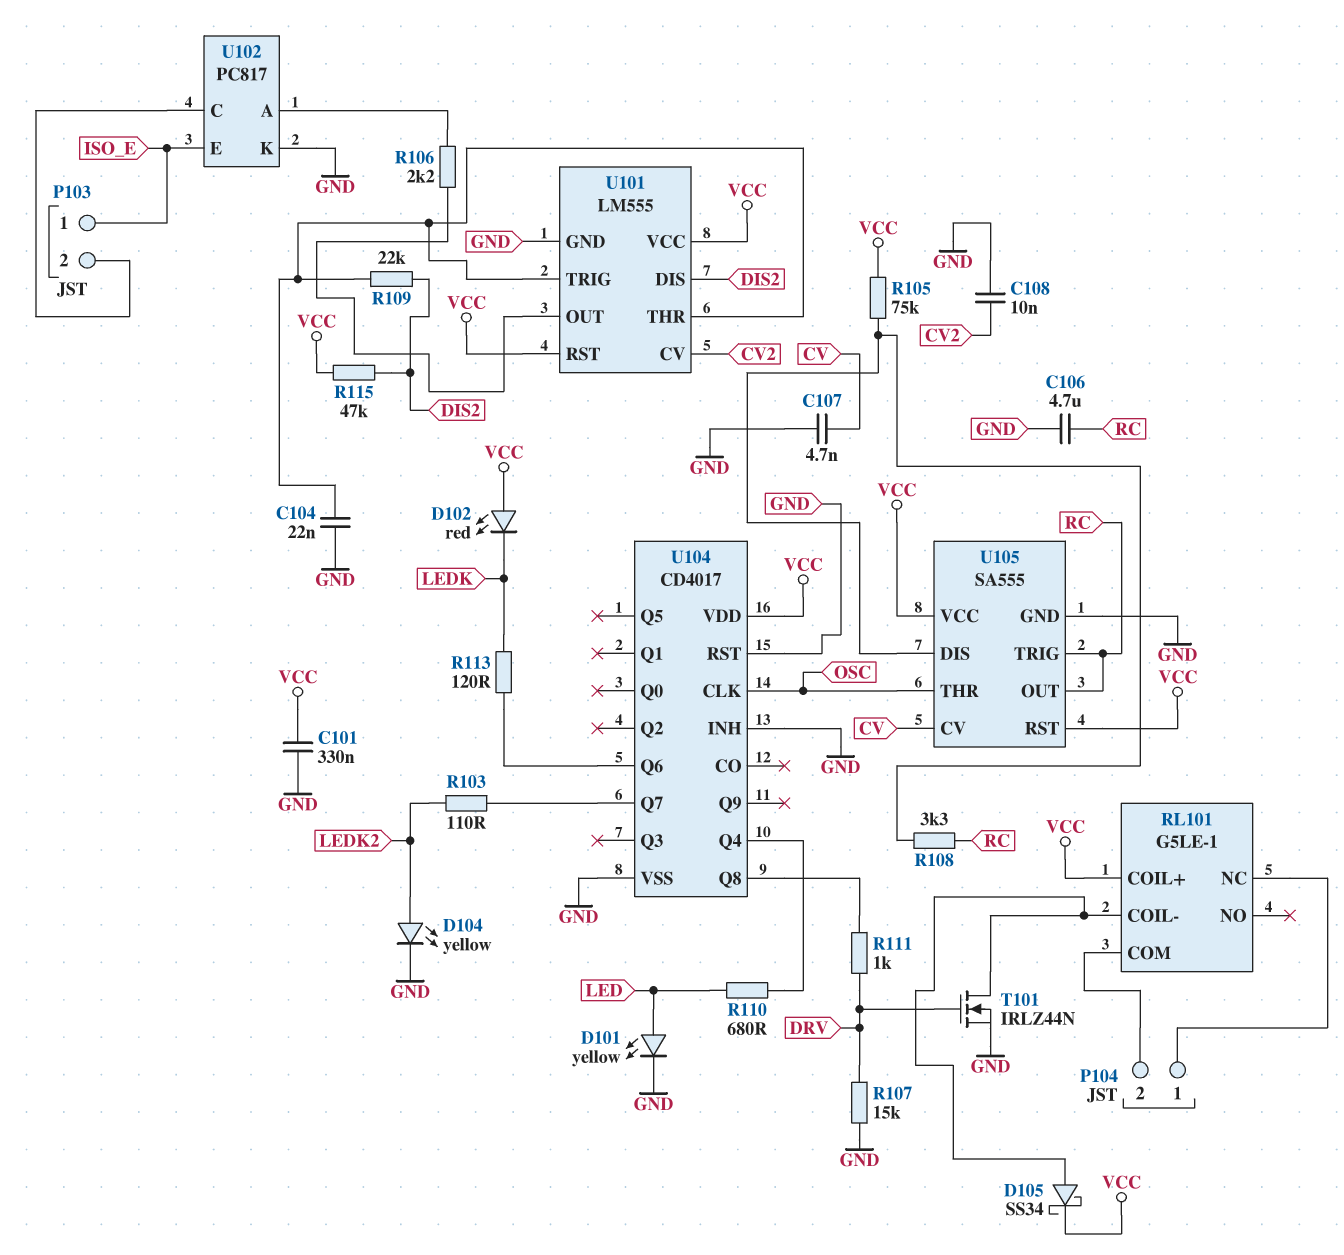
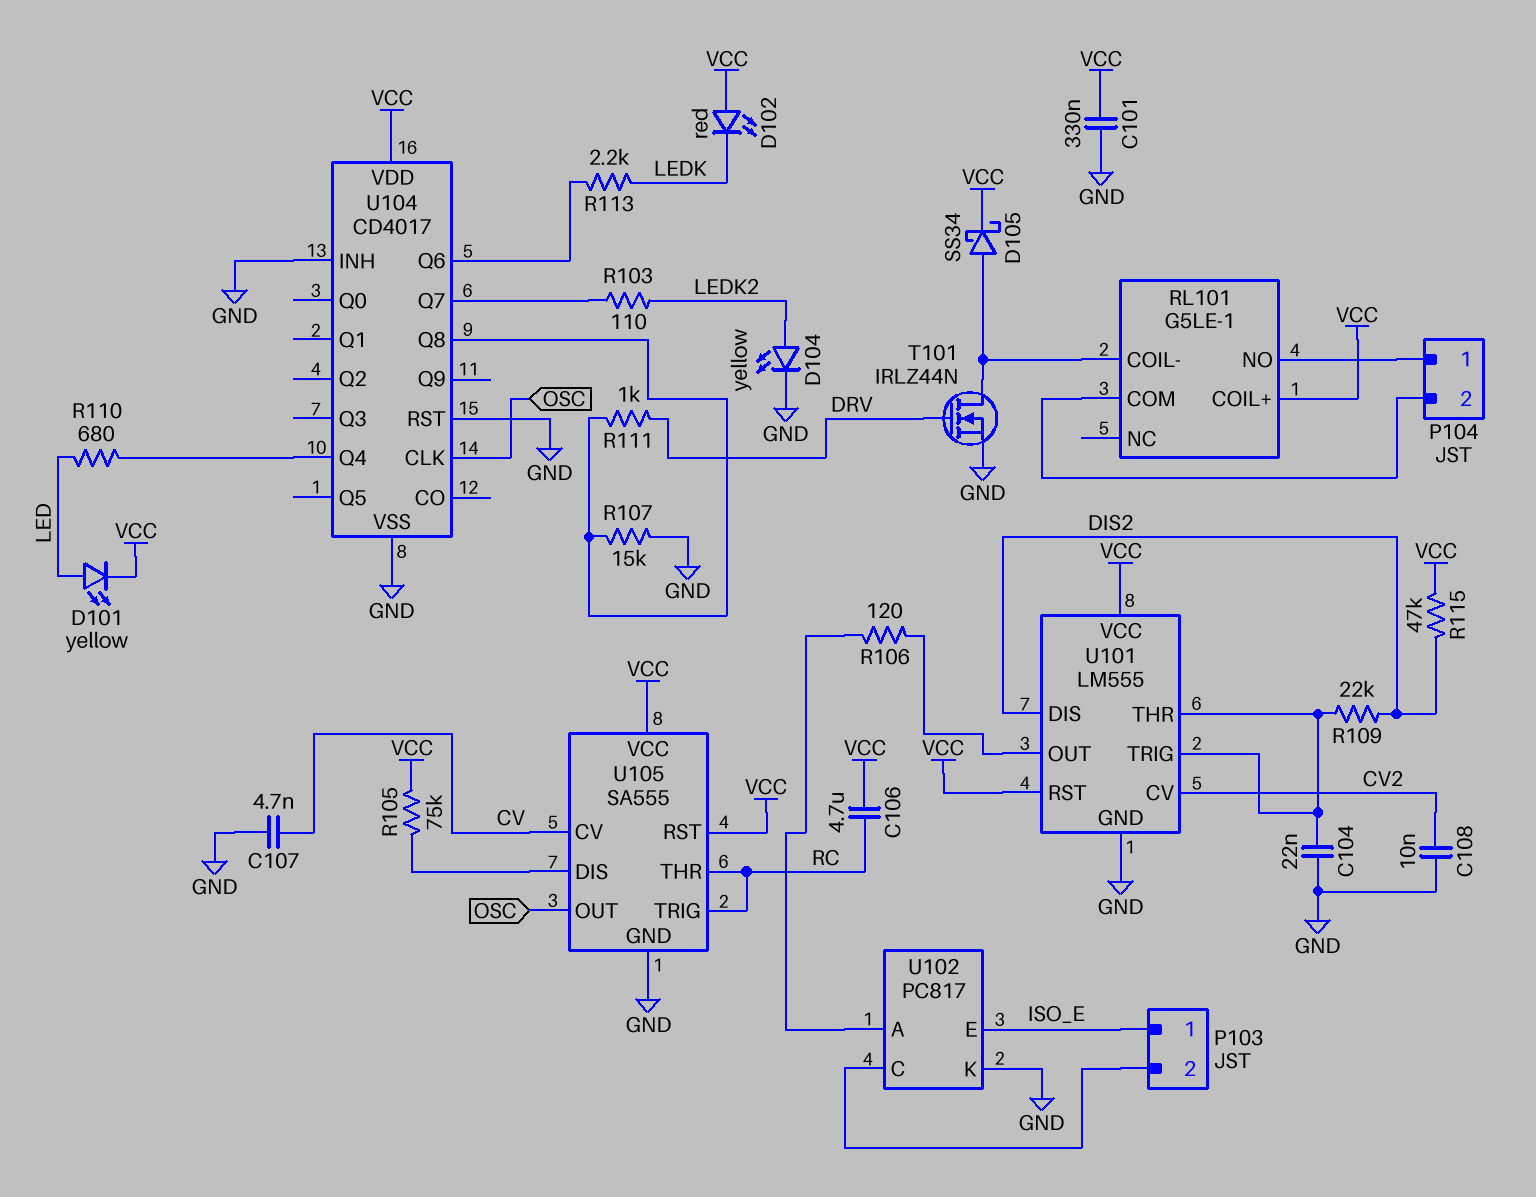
C106: 4.7uF (GND, RC) -> 4.7uF (RC, VCC)
D101: LED yellow (A LED, K GND) -> LED yellow (A LED, K VCC)
R106: 2.2k (U101/OUT, U102/A) -> 120 (U101/OUT, U102/A)
R107: 15k (DRV, GND) -> 15k (GND, U104/Q8)
R108: 3.3k (RC, U105/DIS) -> none
R113: 120 (LEDK, U104/Q6) -> 2.2k (LEDK, U104/Q6)
RL101 pin NC: P104/1 -> none
RL101 pin NO: none -> P104/1
U105 pin OUT: RC -> OSC
U105 pin THR: OSC -> RC

